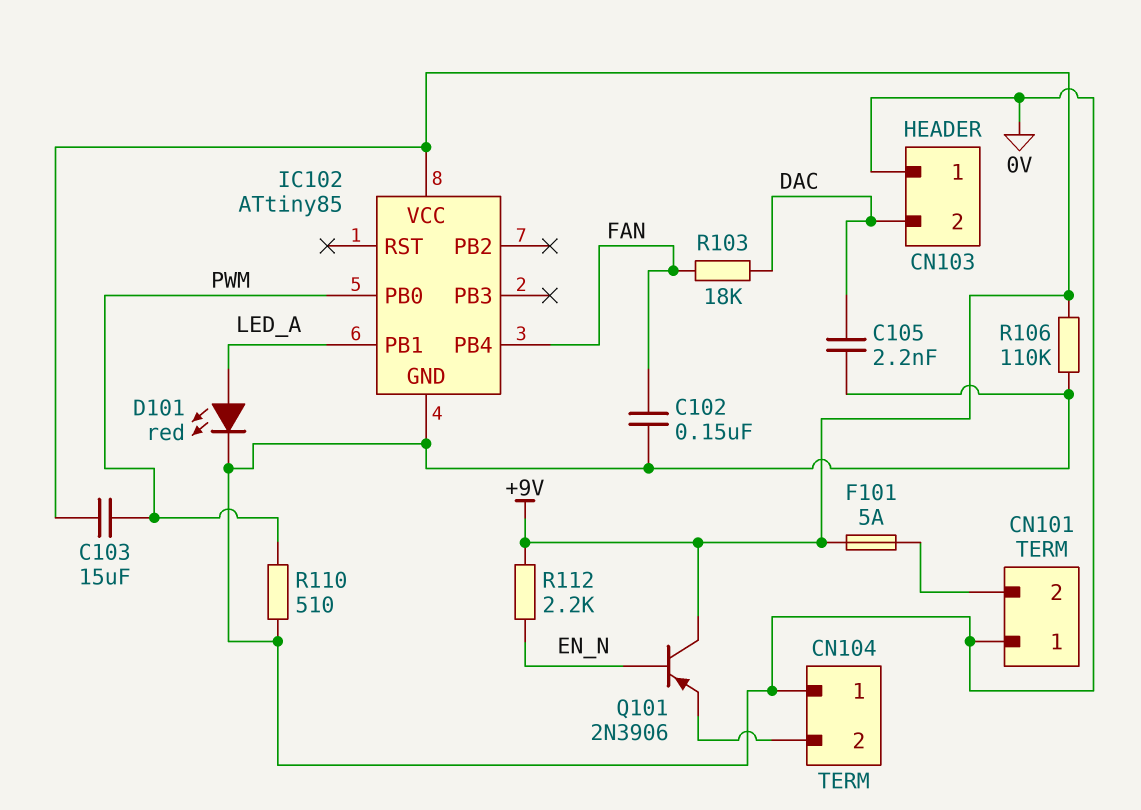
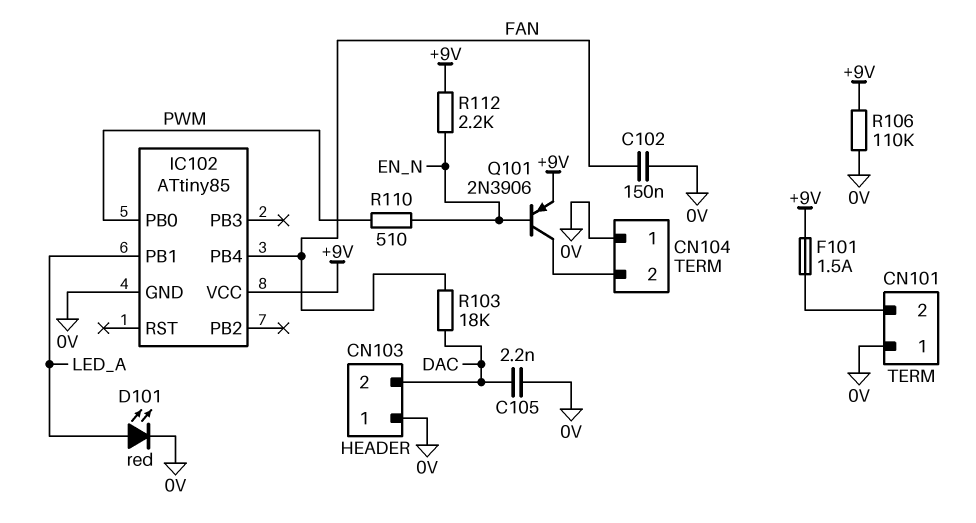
C103: 15uF (+9V, PWM) -> none
F101: 5A (+9V, CN101/2) -> 1.5A (+9V, CN101/2)
Q101: PNP 2N3906 (B EN_N, C +9V, E CN104/2) -> PNP 2N3906 (B EN_N, C CN104/2, E +9V)
R110: 510 (0V, PWM) -> 510 (EN_N, PWM)

